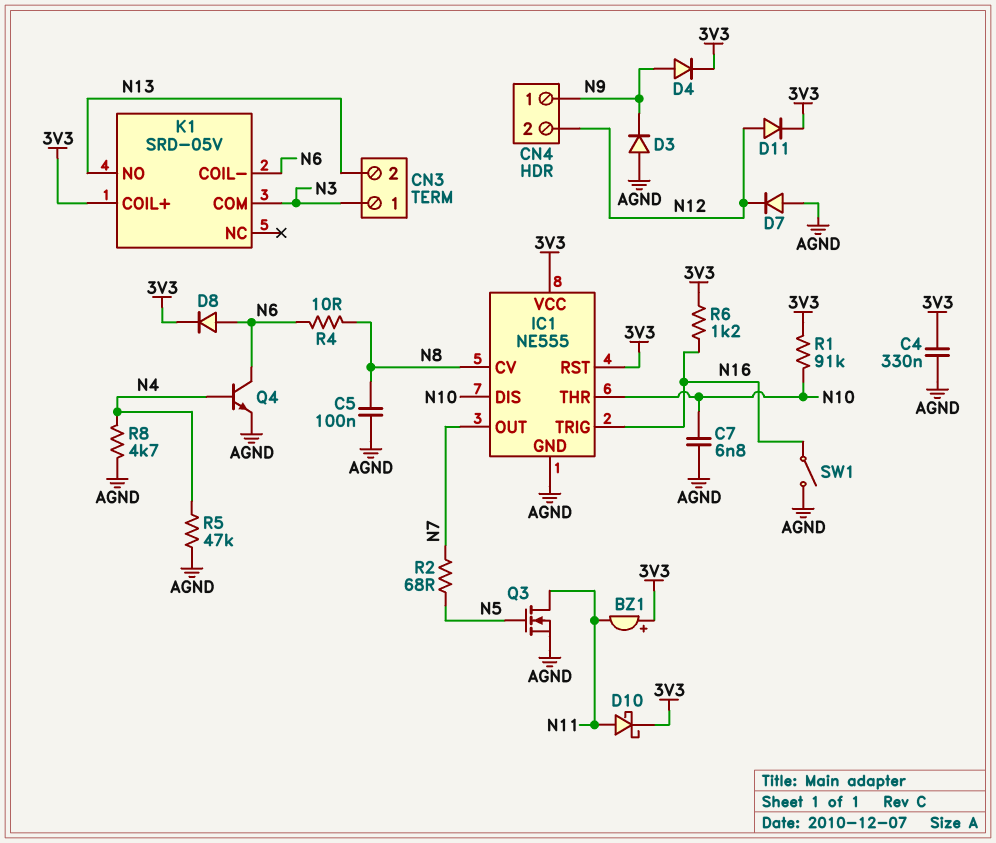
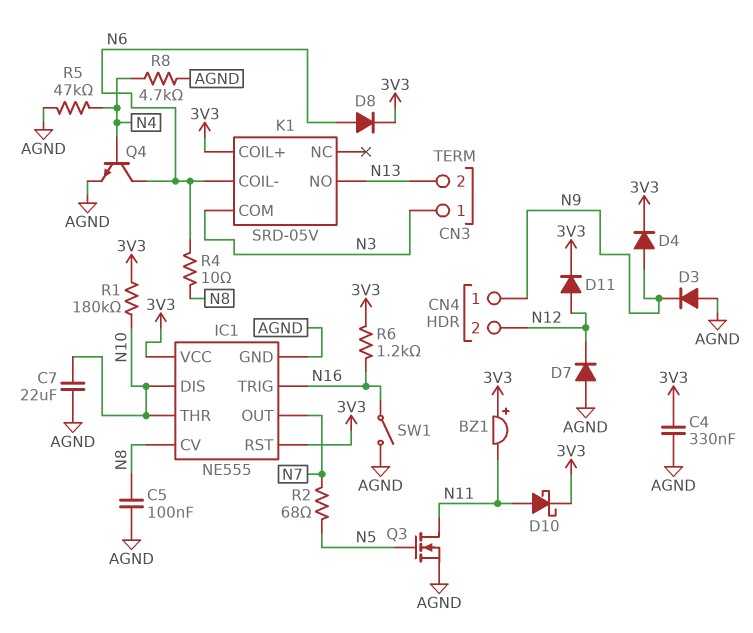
C7: 6.8nF (AGND, N10) -> 22uF (AGND, N10)
R1: 91k (3V3, N10) -> 180k (3V3, N10)

